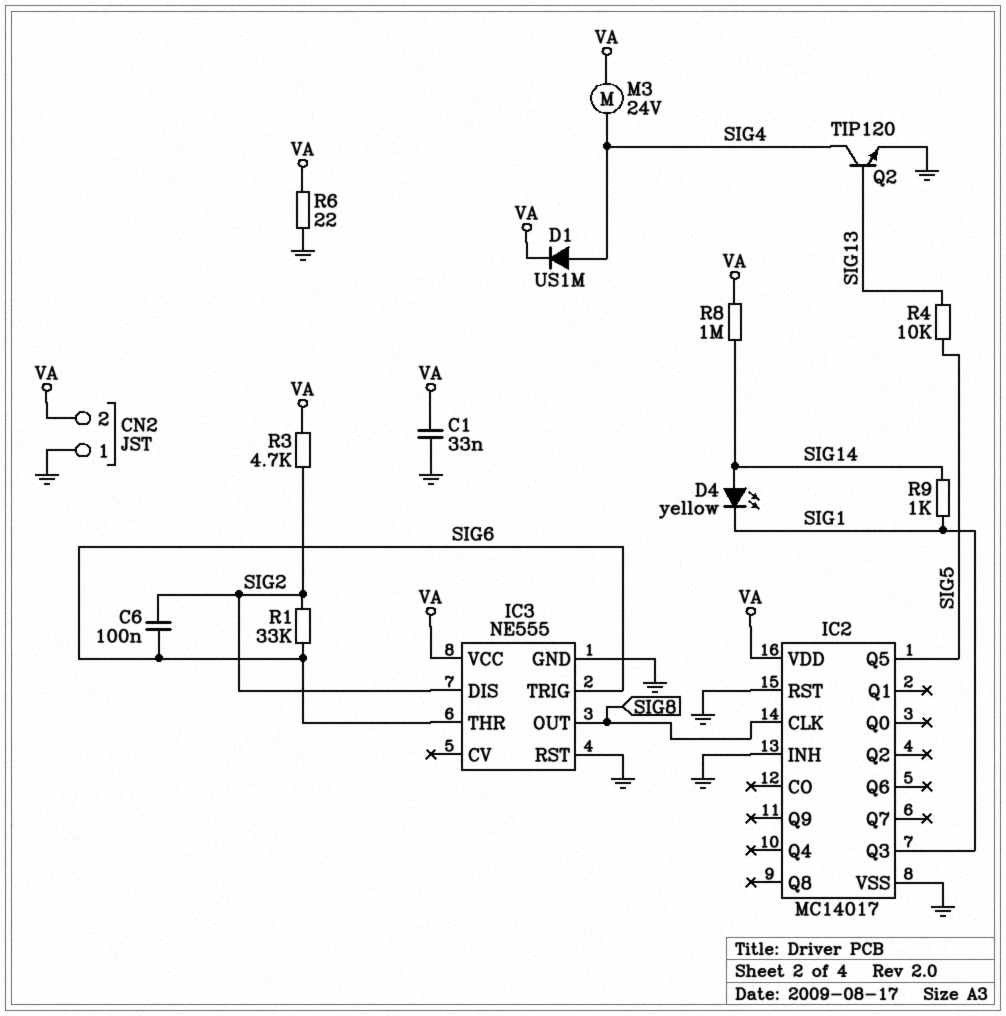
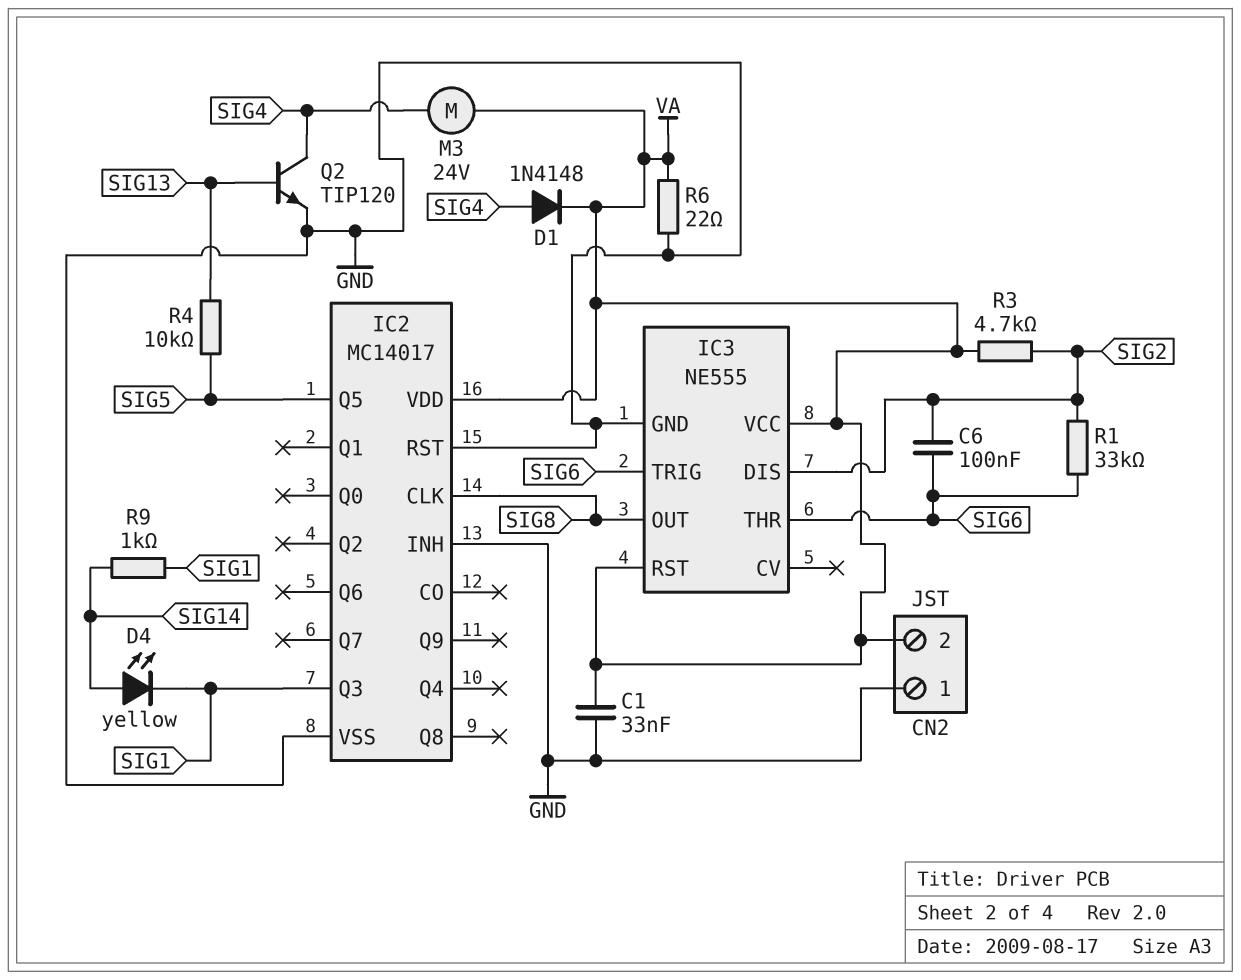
D1: diode US1M (A SIG4, K VA) -> diode 1N4148 (A SIG4, K VA)
IC3 pin RST: GND -> VA
R8: 1M (SIG14, VA) -> none

